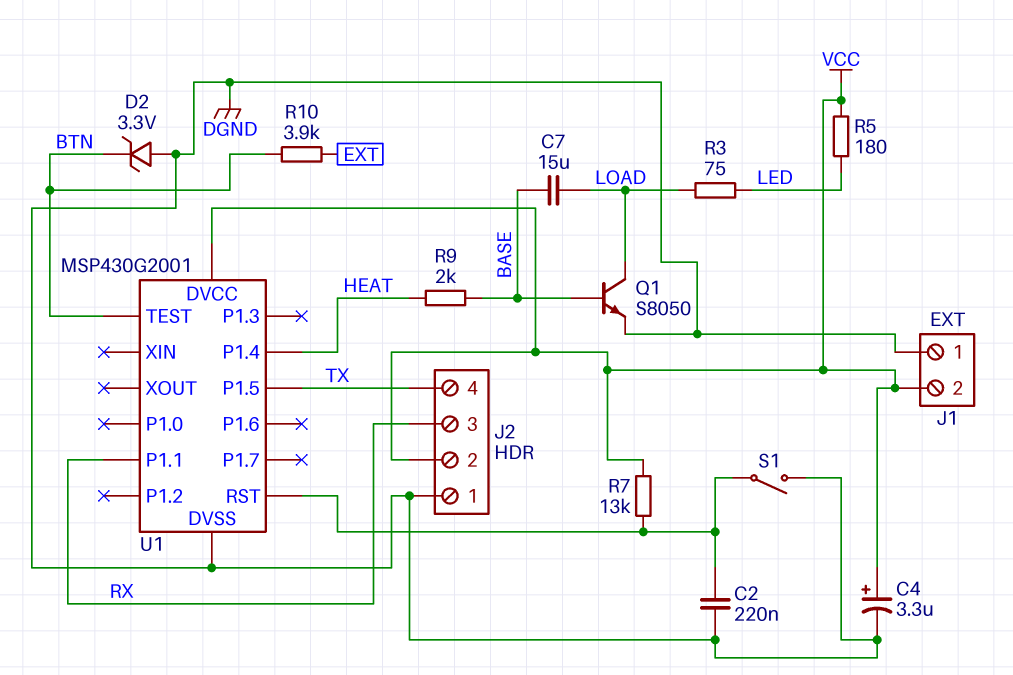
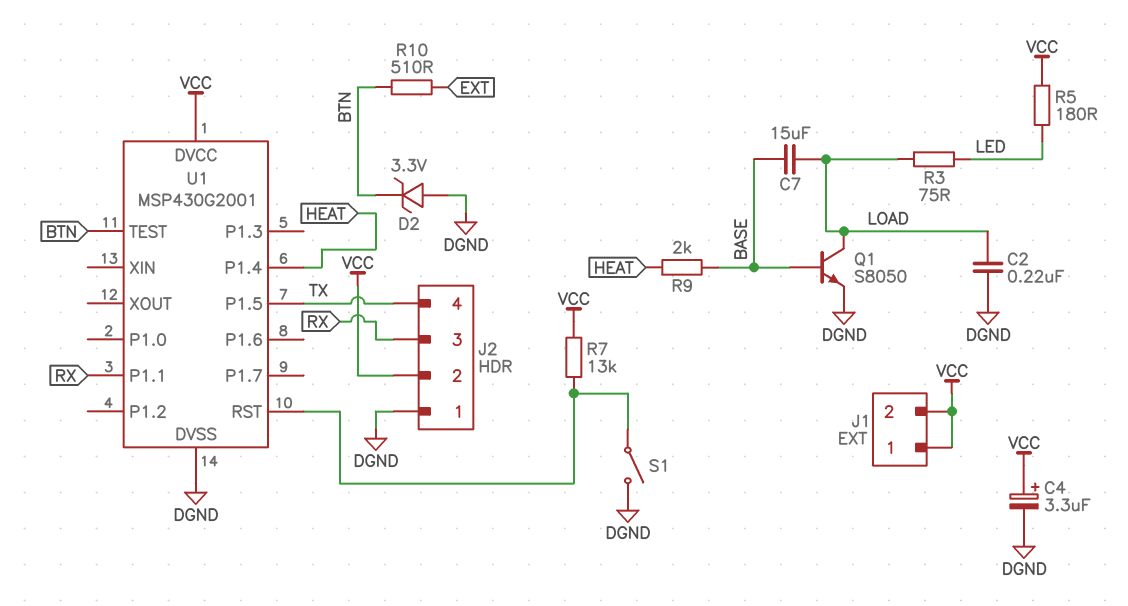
C2: 220nF (DGND, U1/RST) -> 220nF (DGND, LOAD)
J1 pin 1: DGND -> VCC
R10: 3.9k (BTN, EXT) -> 510 (BTN, EXT)

